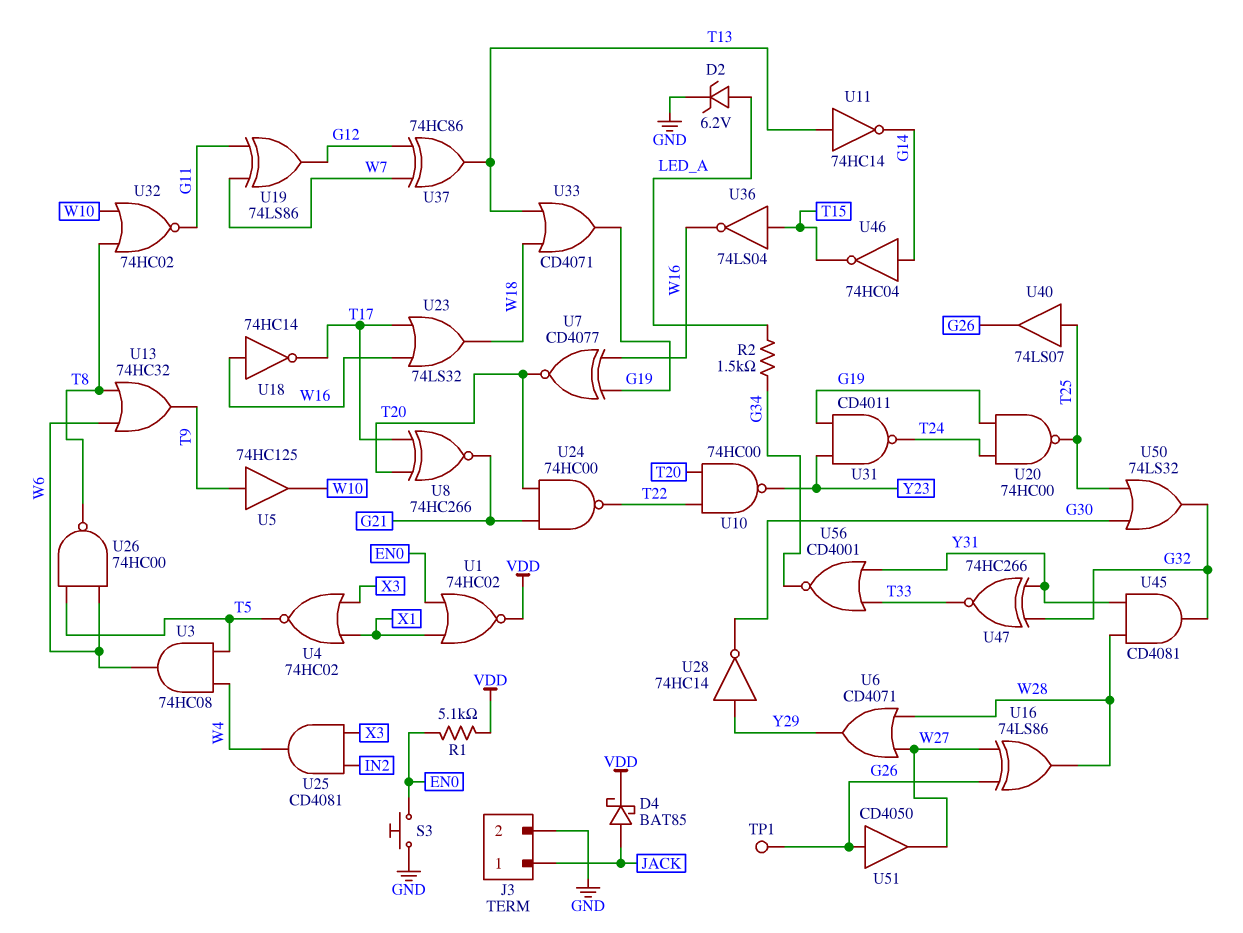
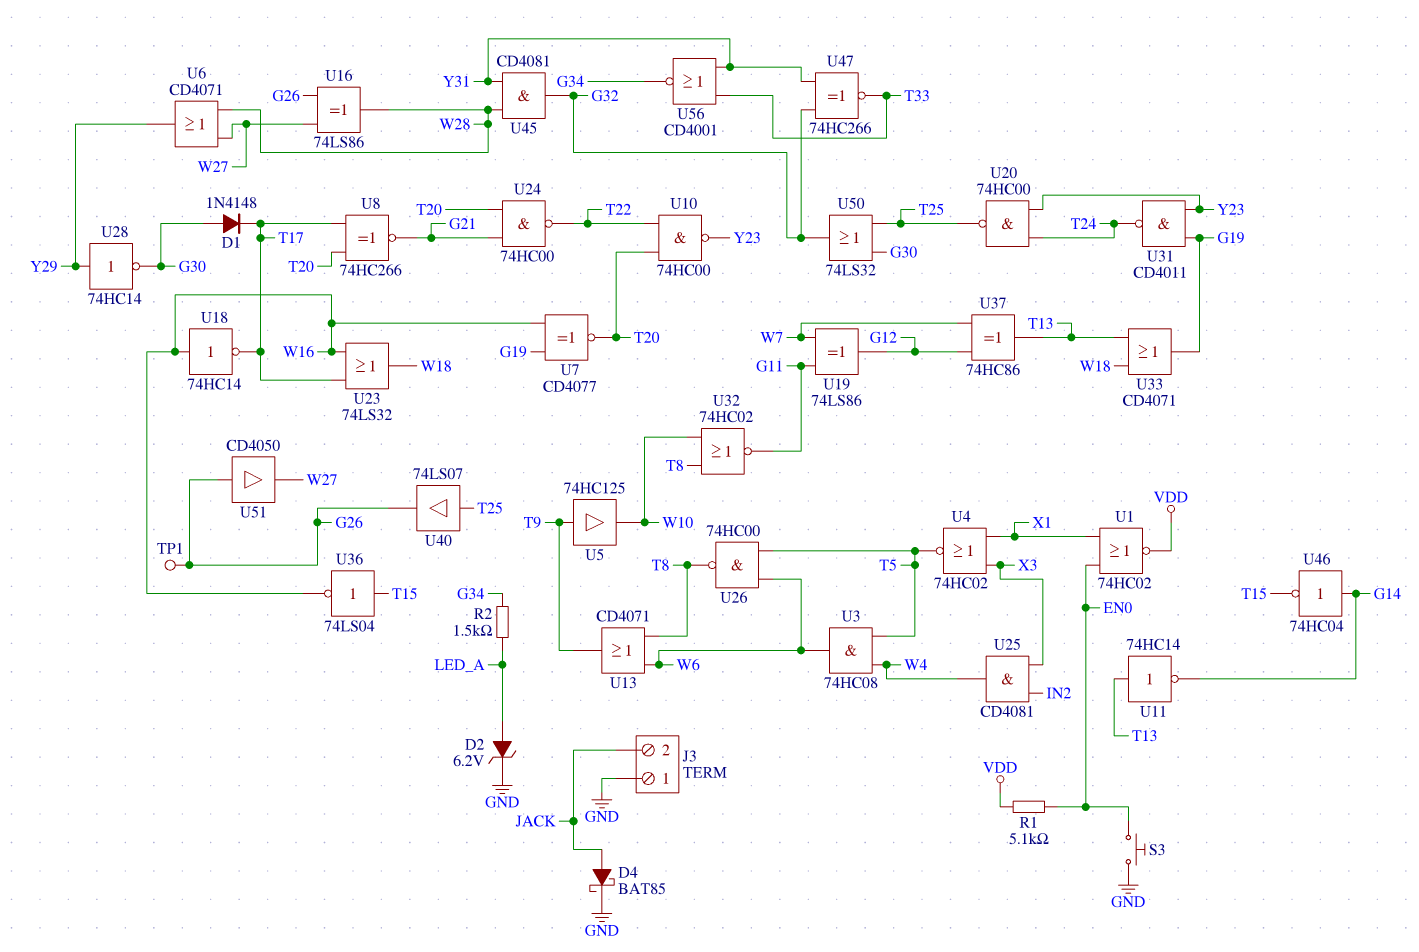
D1: none -> diode 1N4148 (A G30, K T17)
D4: schottky BAT85 (A JACK, K VDD) -> schottky BAT85 (A JACK, K GND)
J3 pin 1: JACK -> GND
J3 pin 2: GND -> JACK
U13: OR 74HC32 (in T8, in W6, out T9) -> OR CD4071 (in T8, in W6, out T9)
U20: NAND 74HC00 (in G19, in T24, out T25) -> NAND 74HC00 (in T24, in Y23, out T25)

